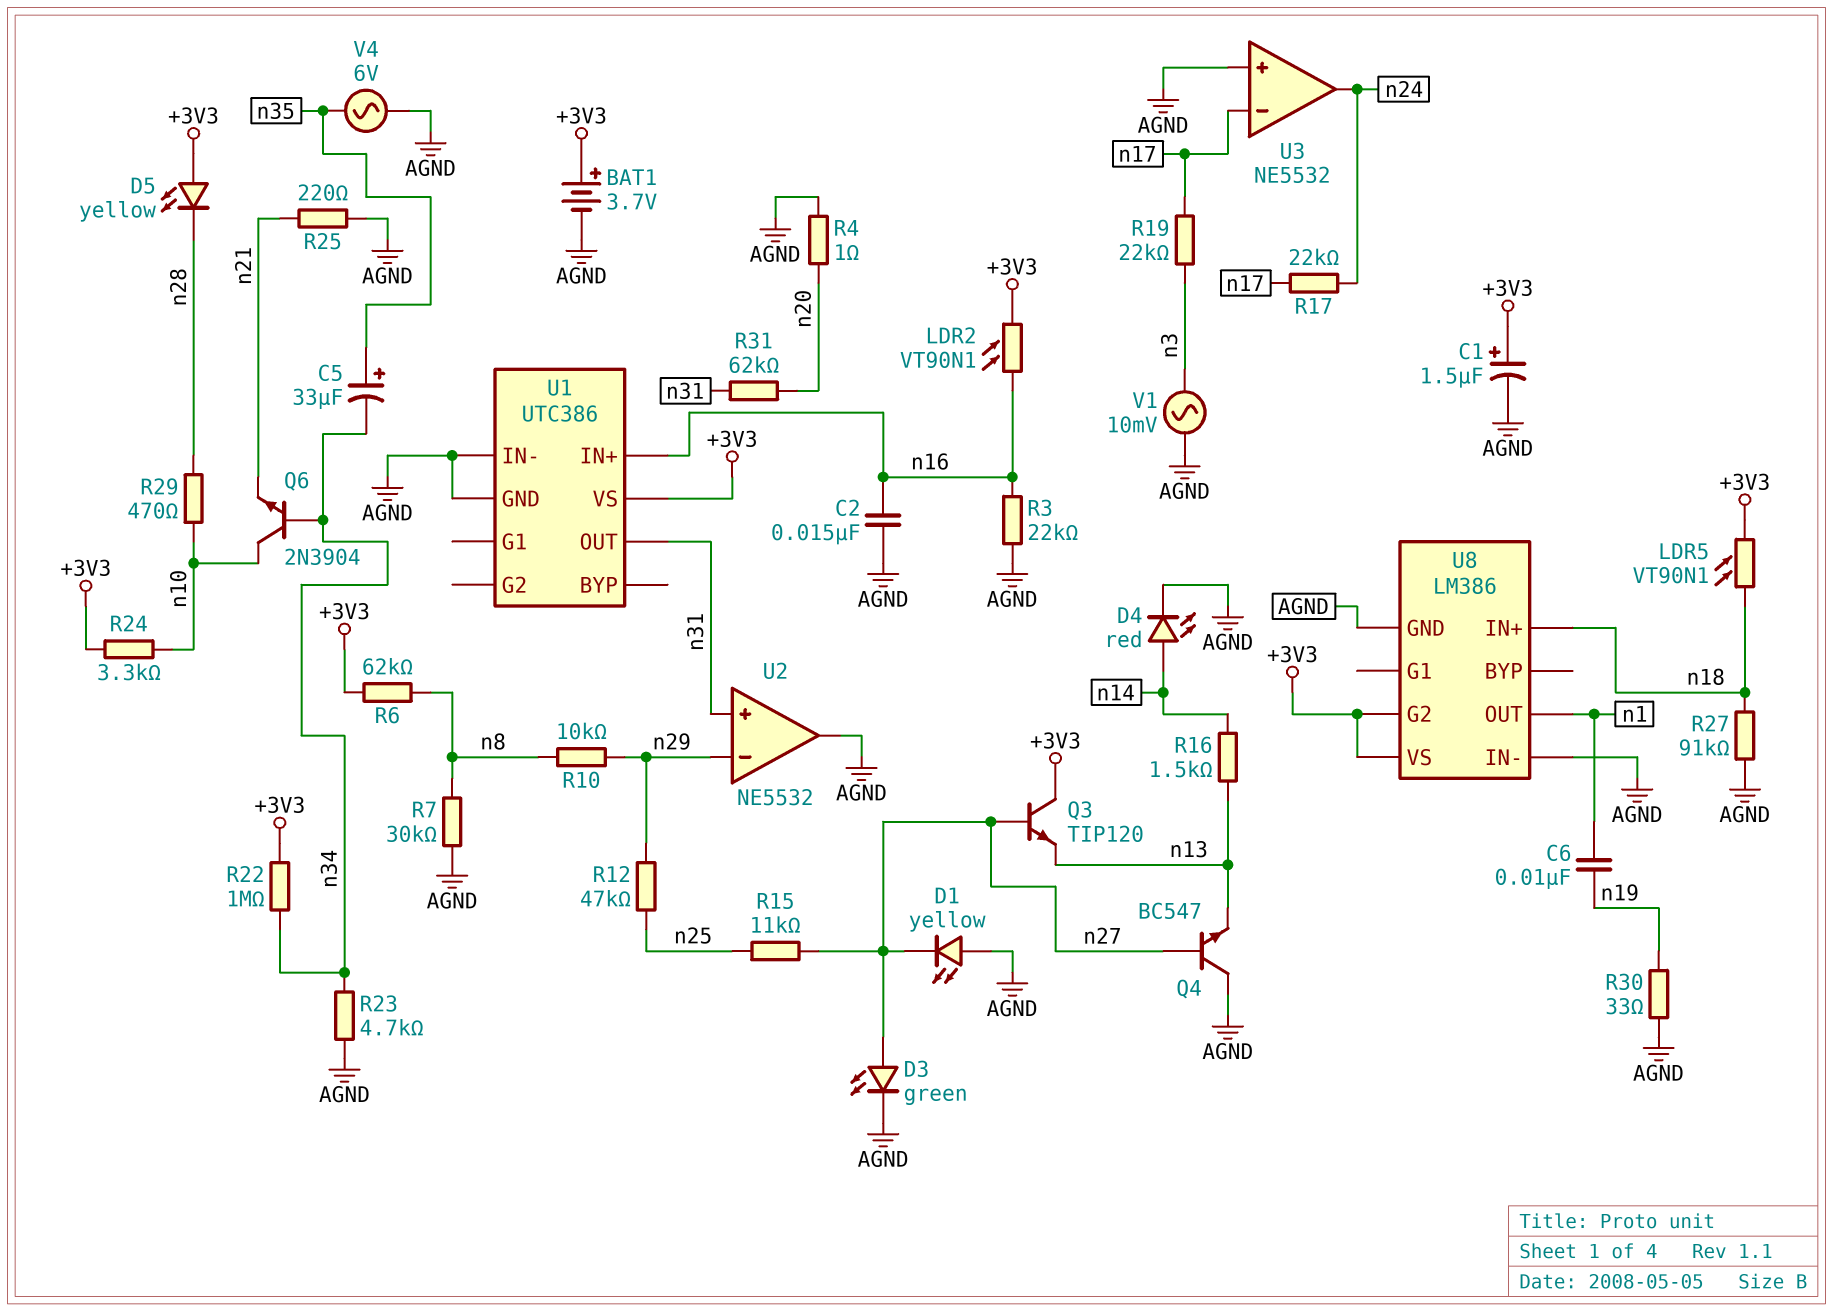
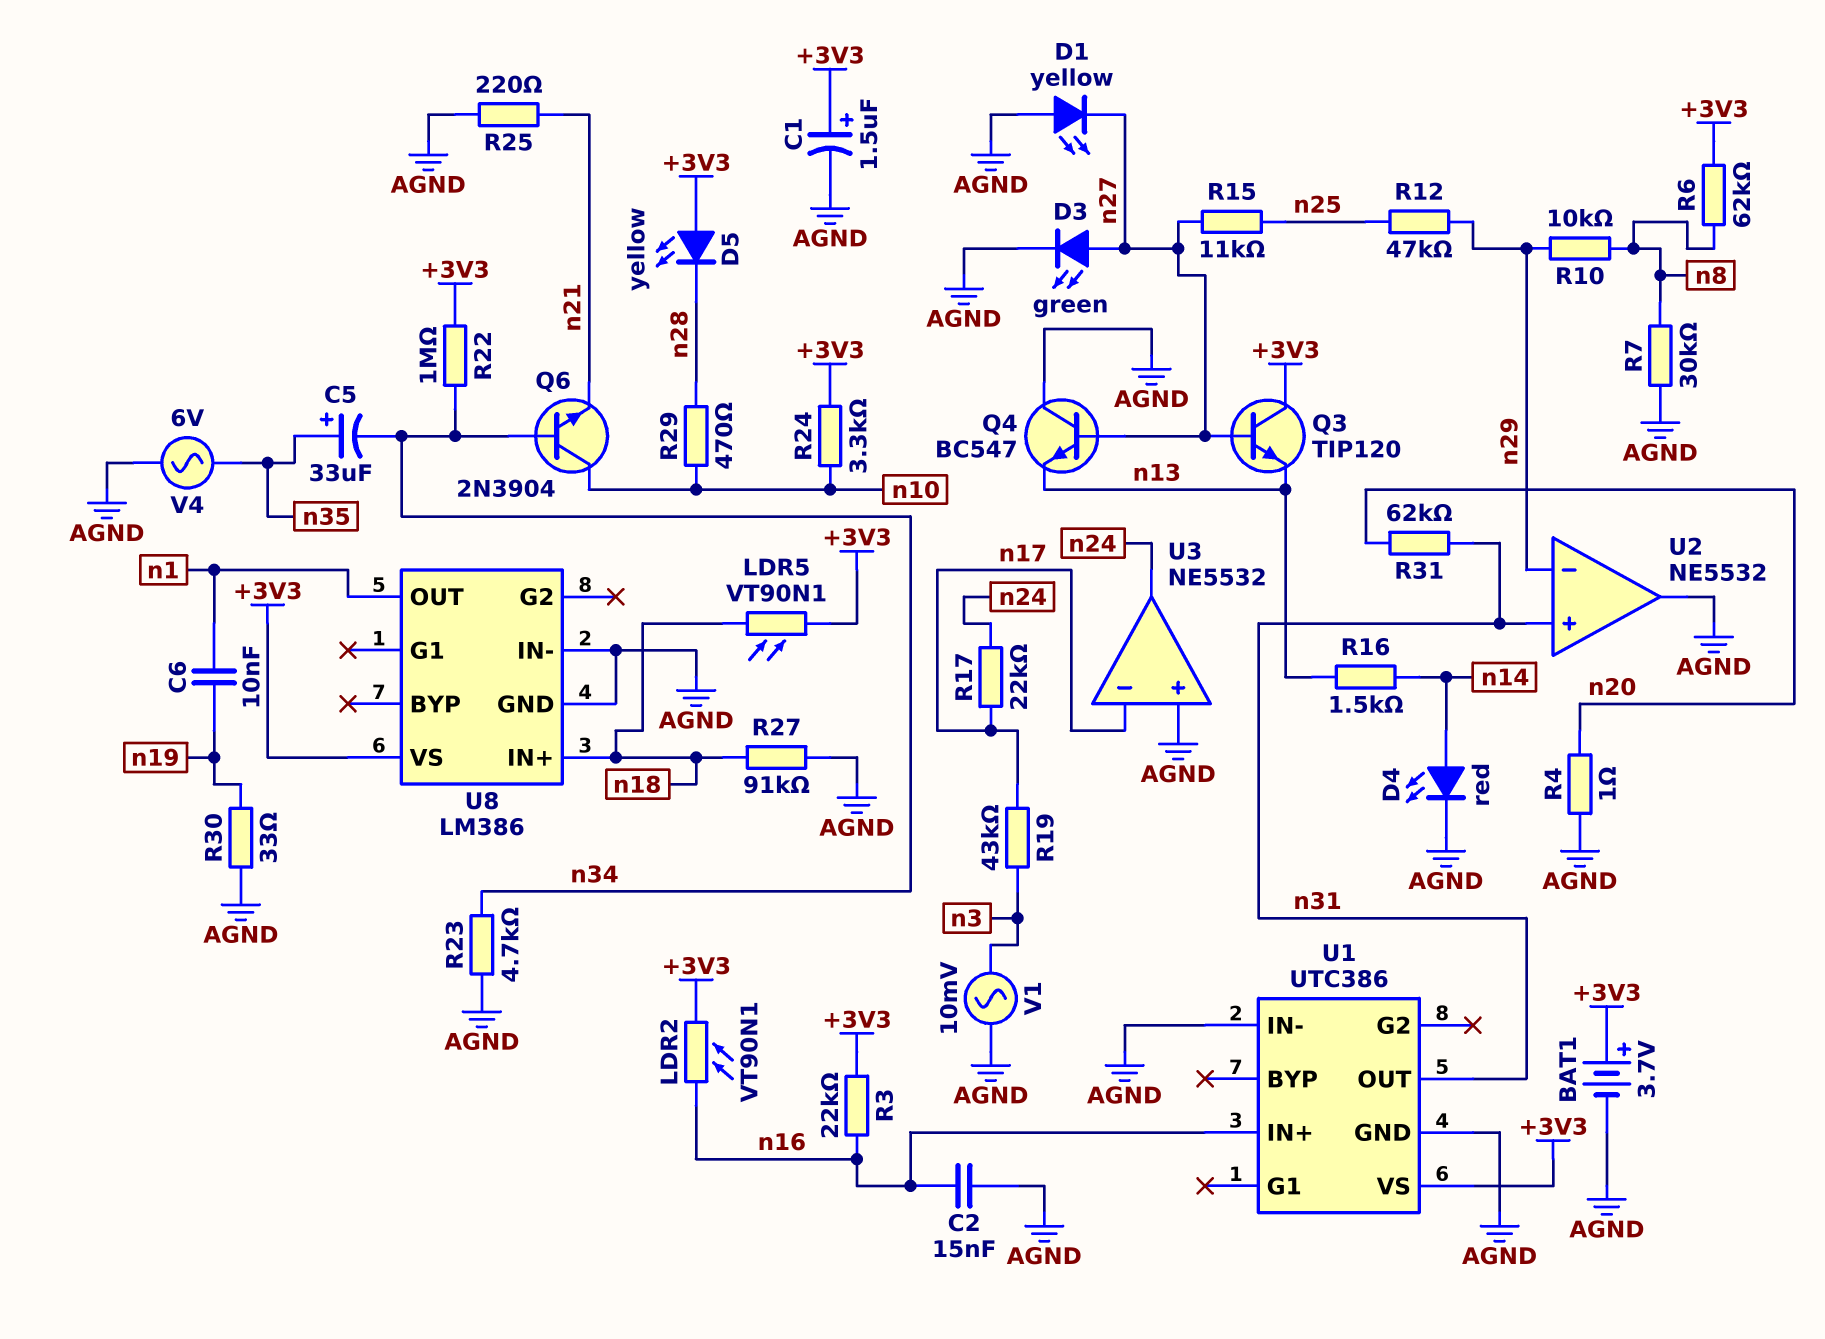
R3: 22k (AGND, n16) -> 22k (+3V3, n16)
R19: 22k (n3, n17) -> 43k (n3, n17)
U8 pin G2: +3V3 -> none

